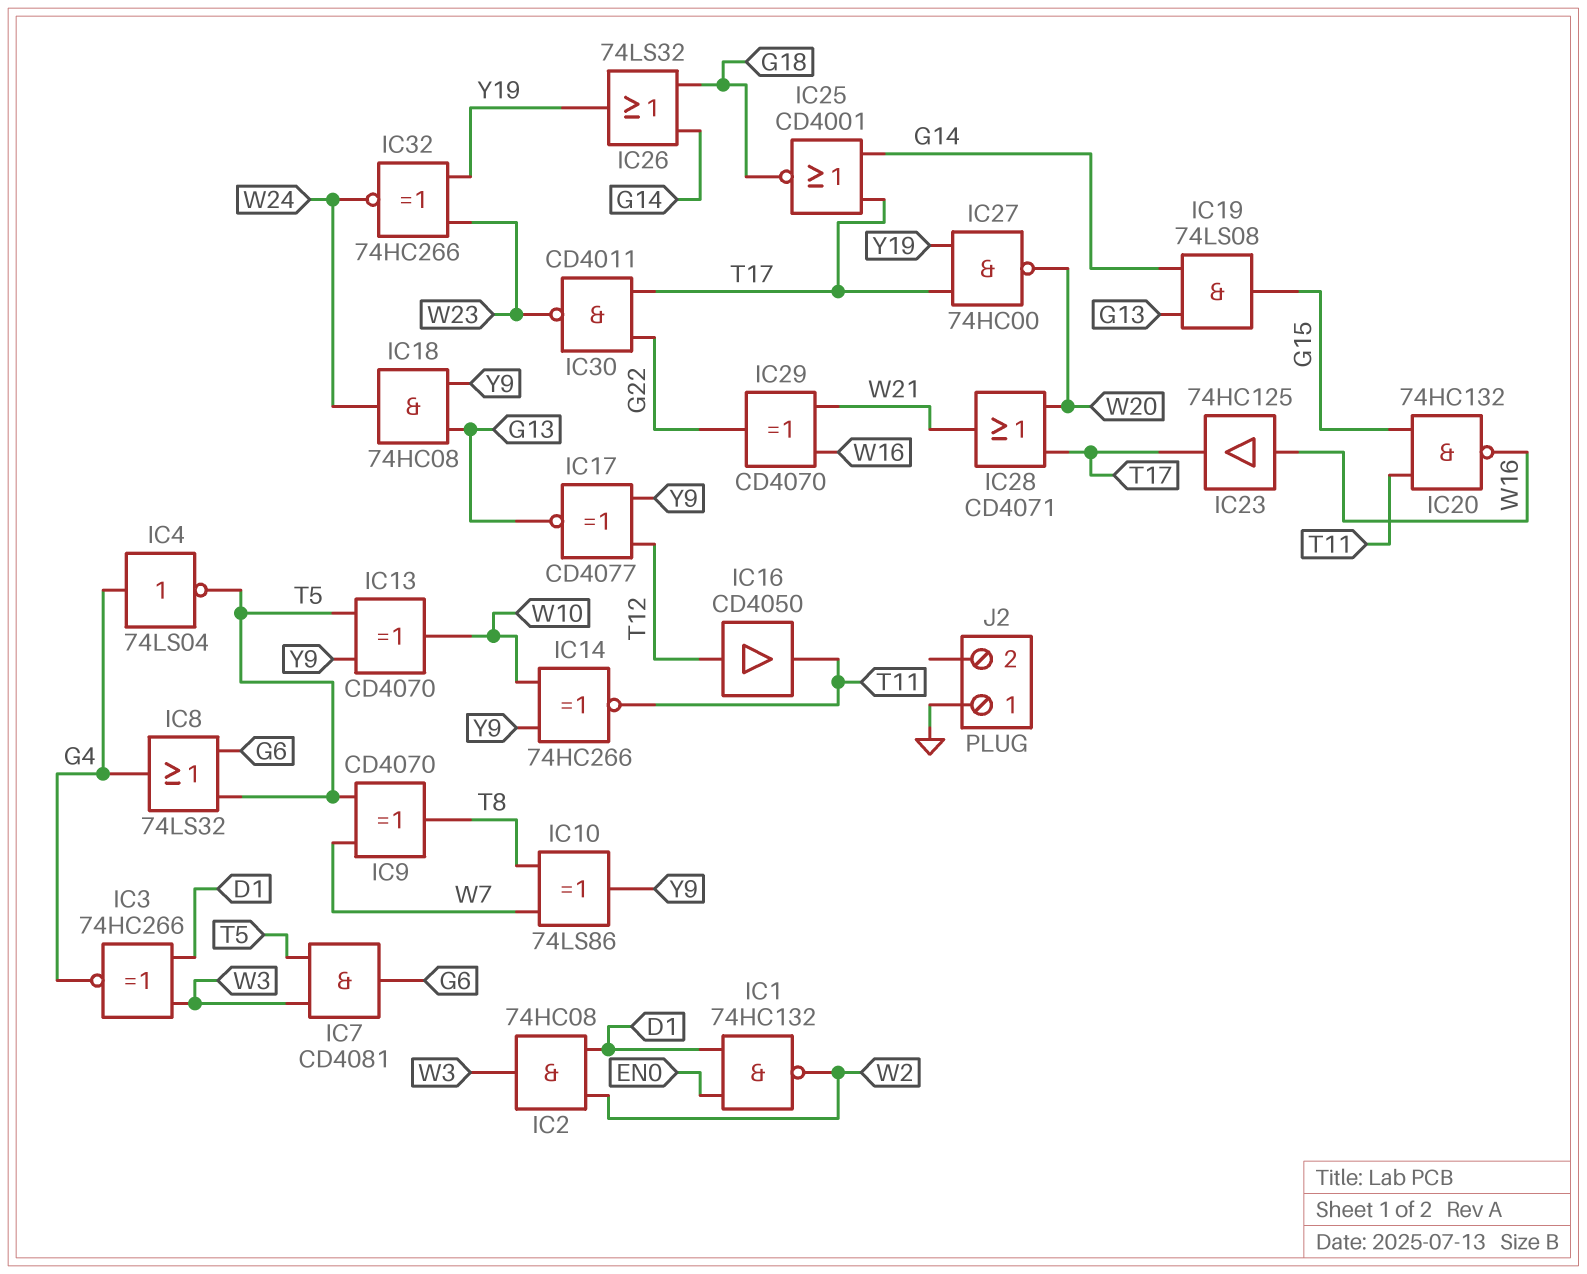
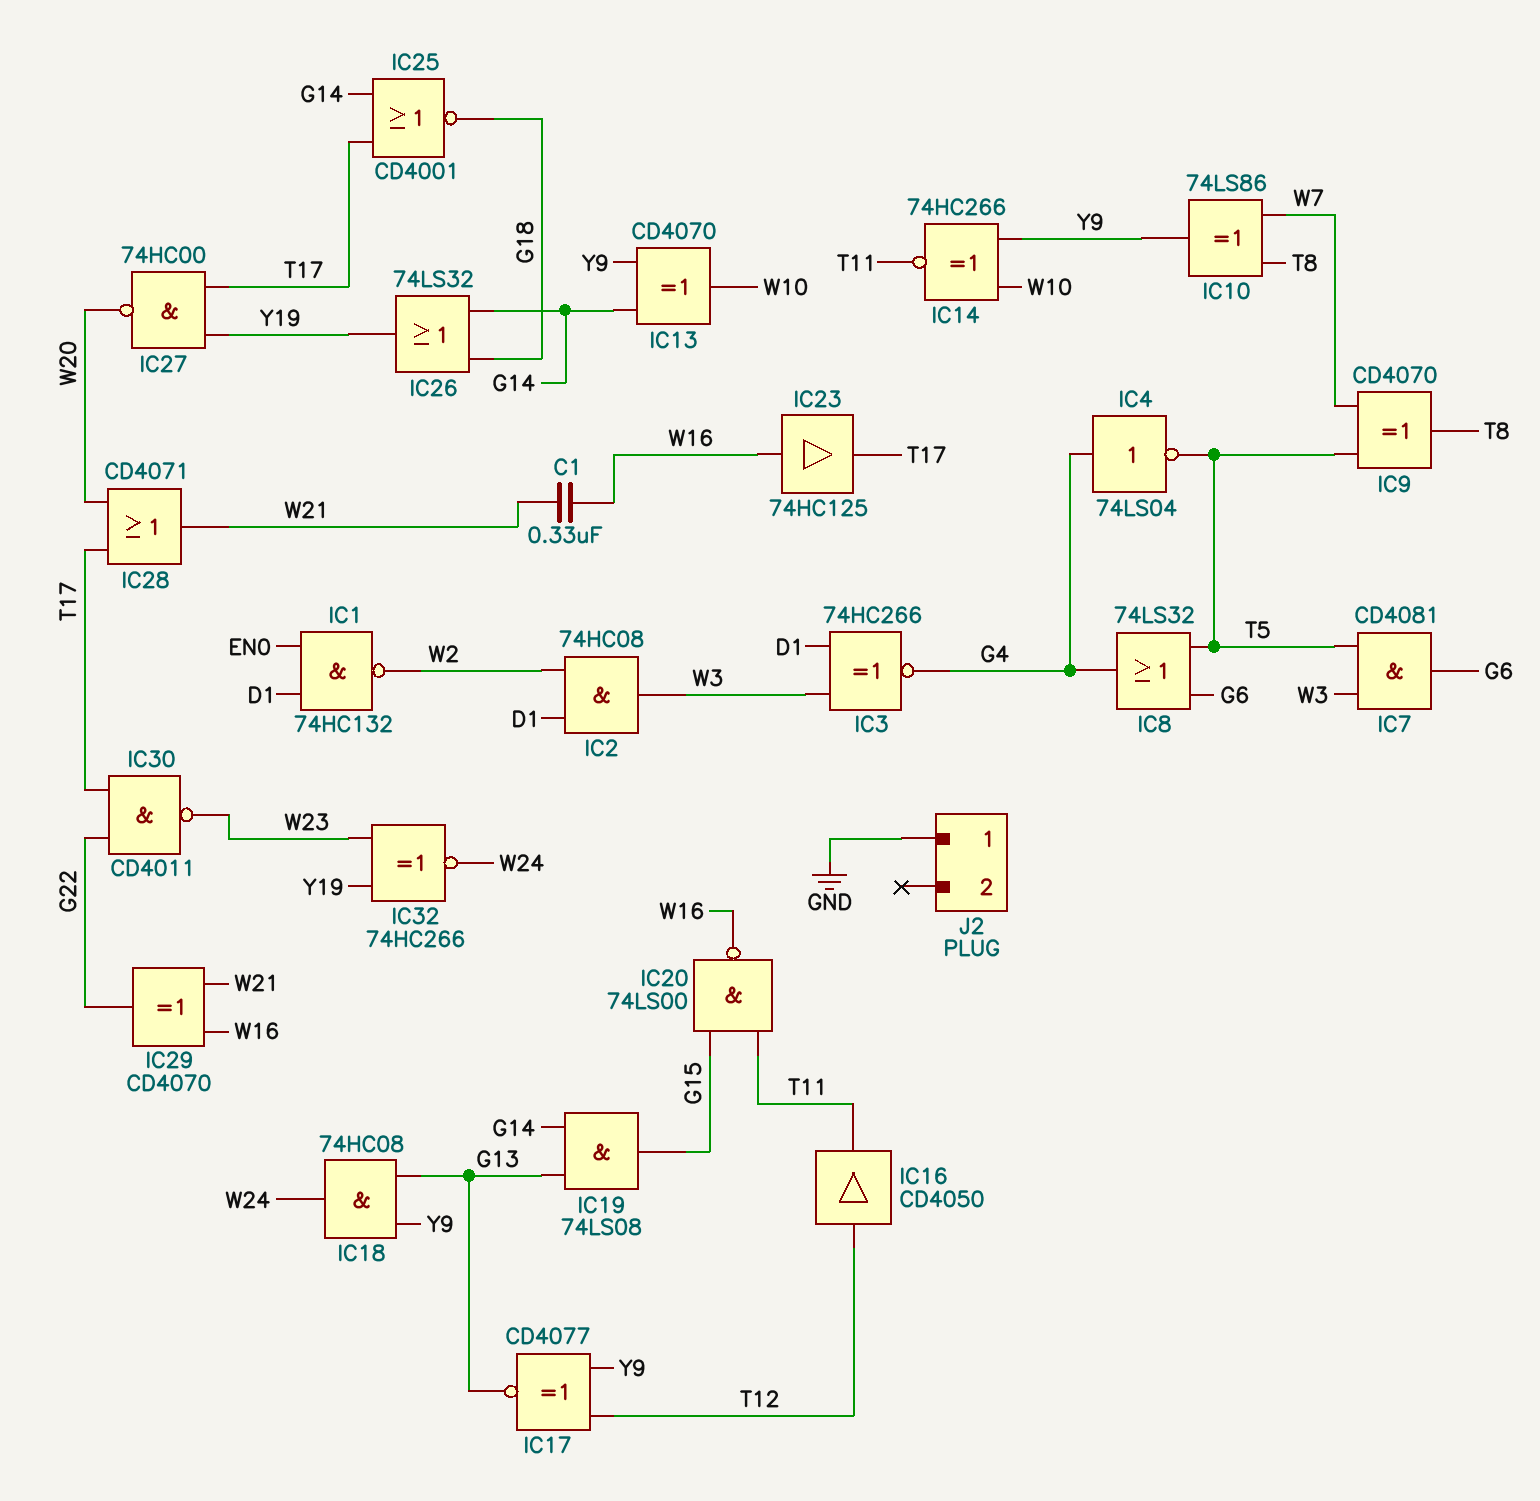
C1: none -> 330nF (W16, W21)
IC13: XOR CD4070 (in T5, in Y9, out W10) -> XOR CD4070 (in G14, in Y9, out W10)
IC20: NAND 74HC132 (in G15, in T11, out W16) -> NAND 74LS00 (in G15, in T11, out W16)

